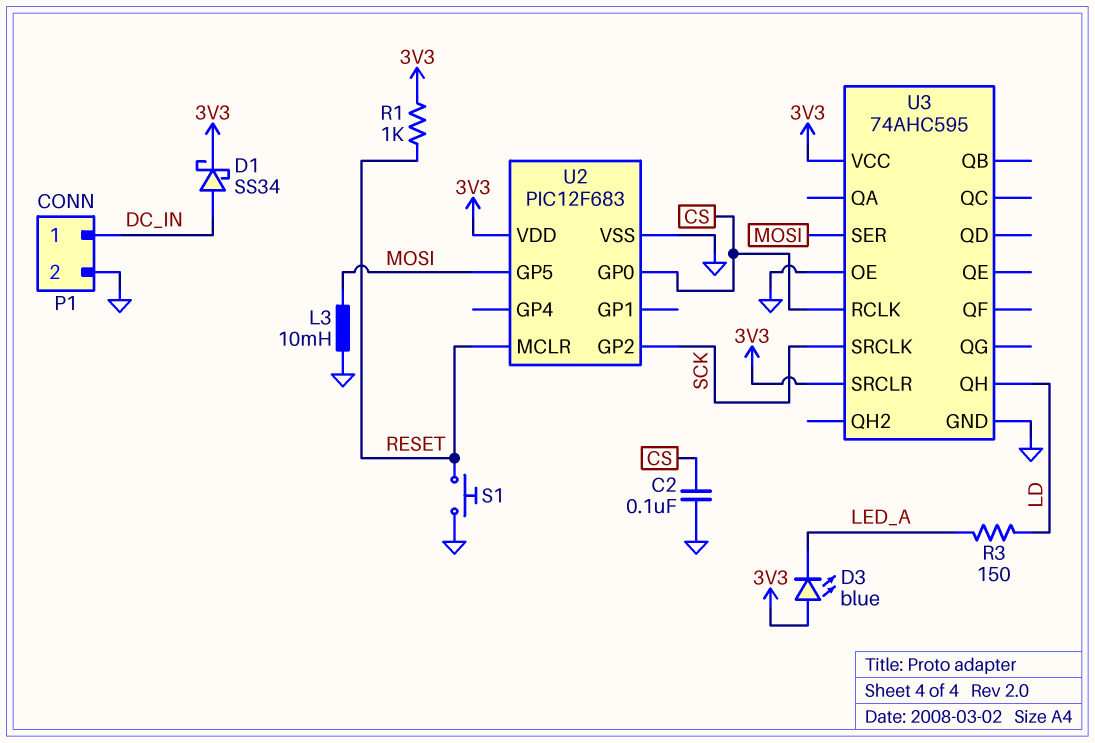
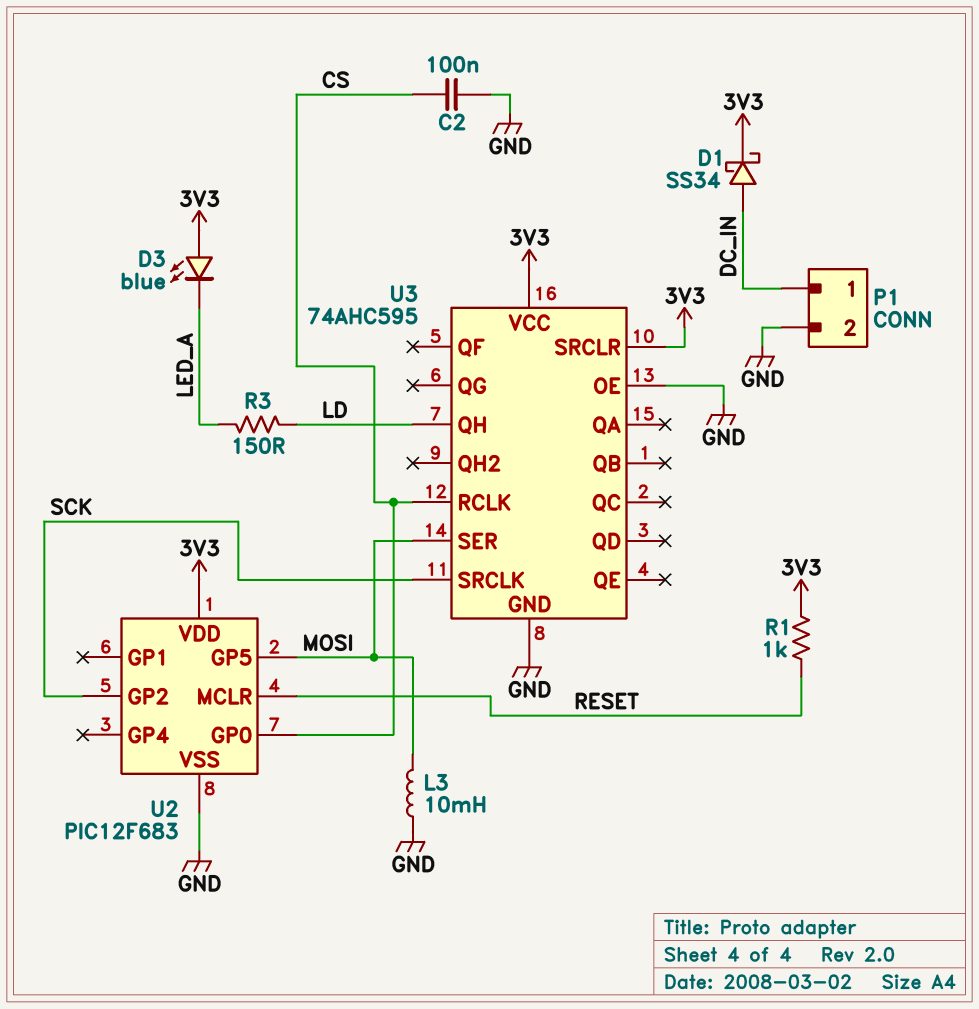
S1: button (GND, RESET) -> none

